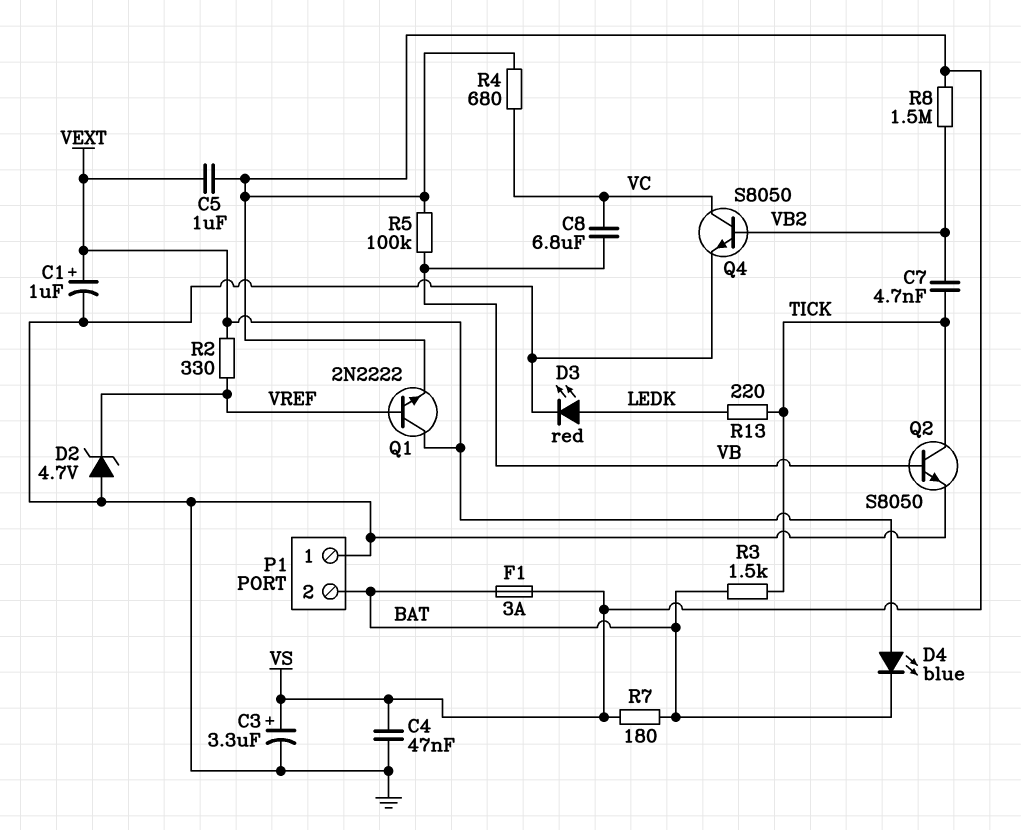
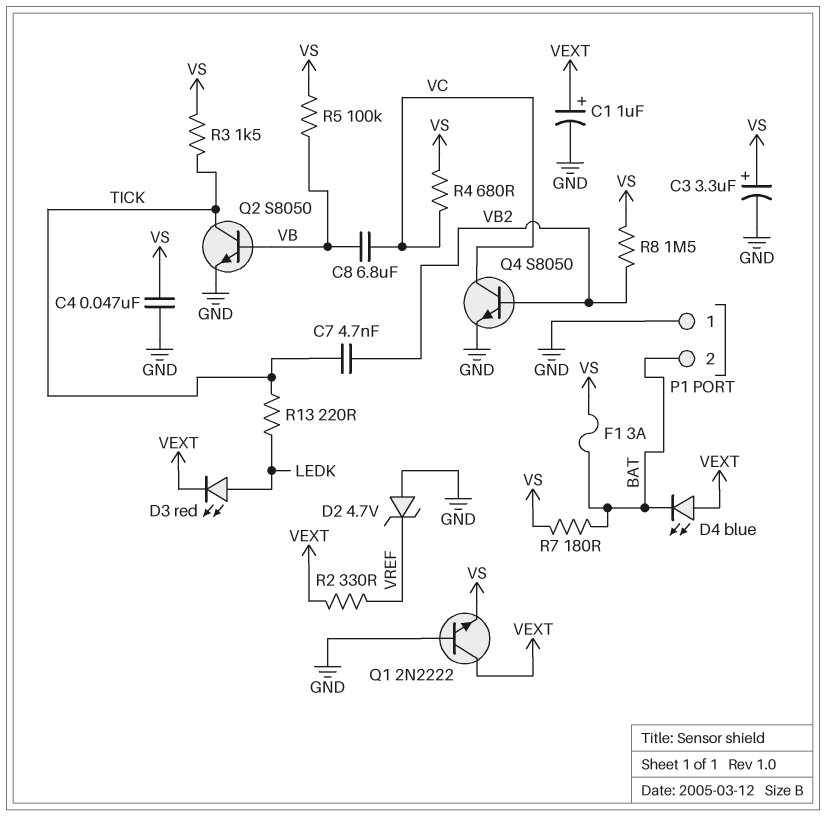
C5: 1uF (VEXT, VS) -> none
D3: LED red (A LEDK, K GND) -> LED red (A LEDK, K VEXT)
Q1: NPN 2N2222 (B VREF, C VEXT, E VS) -> NPN 2N2222 (B GND, C VEXT, E VS)
R3: 1.5k (BAT, TICK) -> 1.5k (TICK, VS)

